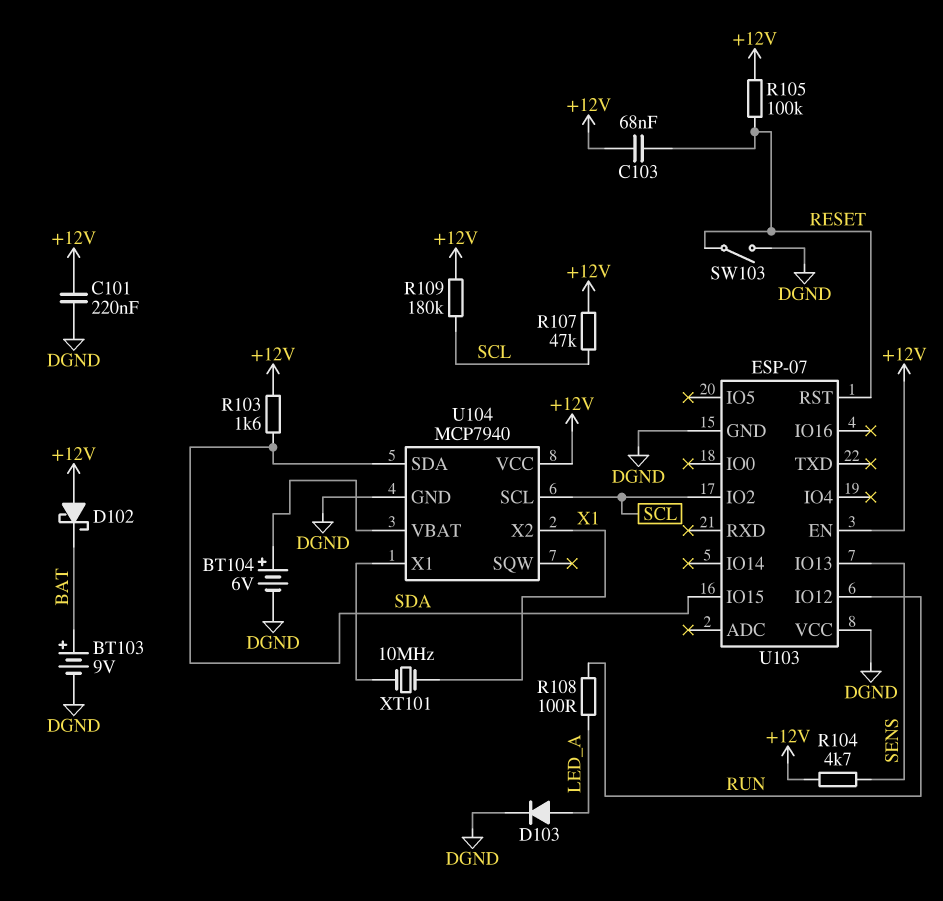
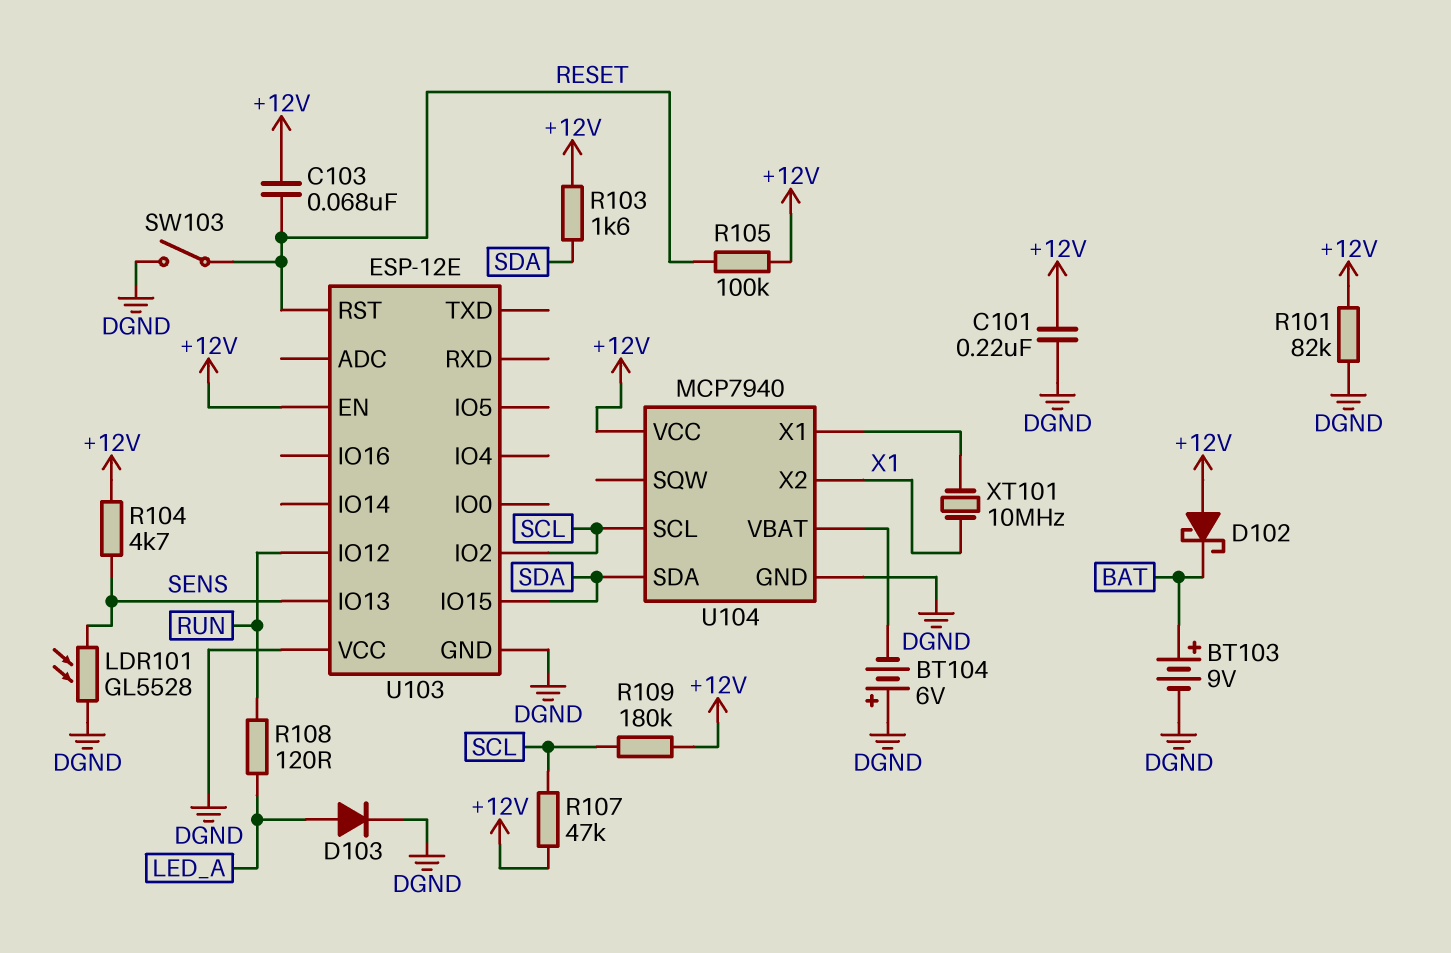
BT104: 6V (plus U104/VBAT, minus DGND) -> 6V (plus DGND, minus U104/VBAT)
LDR101: none -> GL5528 (DGND, SENS)
R101: none -> 82k (+12V, DGND)
R108: 100 (LED_A, RUN) -> 120 (LED_A, RUN)
U103: ESP-07 -> ESP-12E

